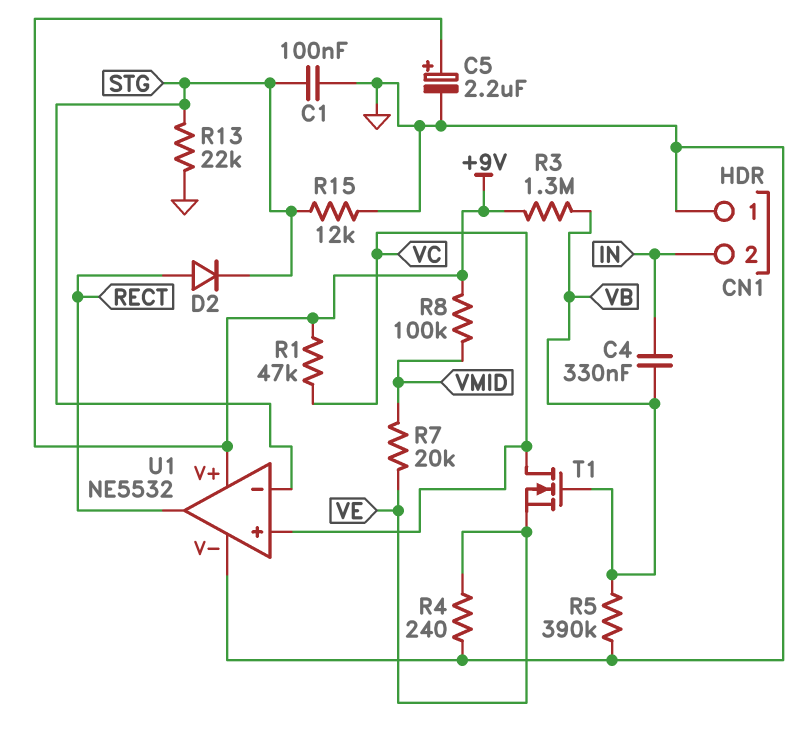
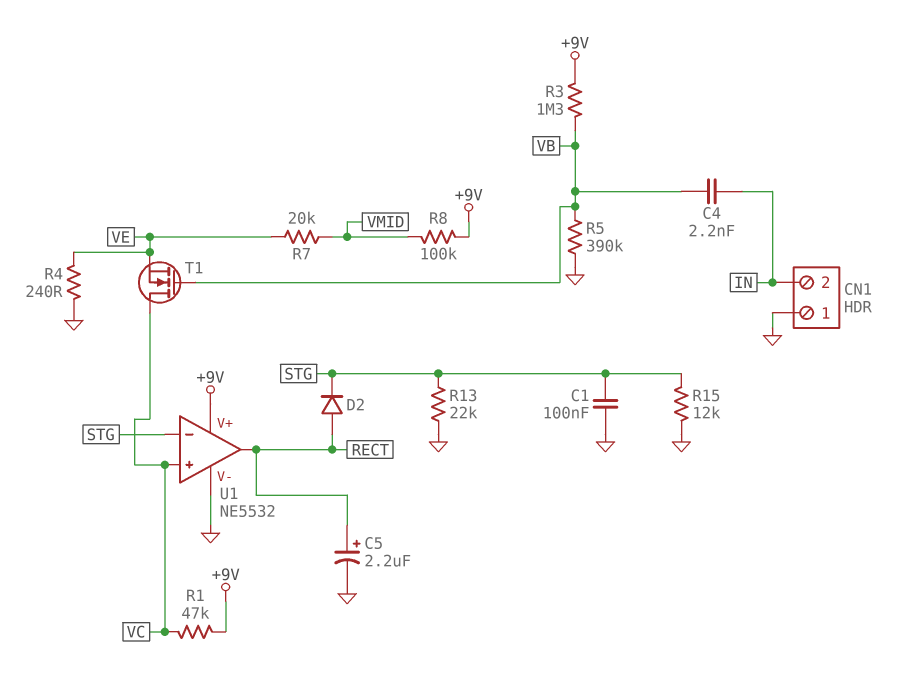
C4: 330nF (IN, VB) -> 2.2nF (IN, VB)
C5: 2.2uF (plus +9V, minus GND) -> 2.2uF (plus RECT, minus GND)

